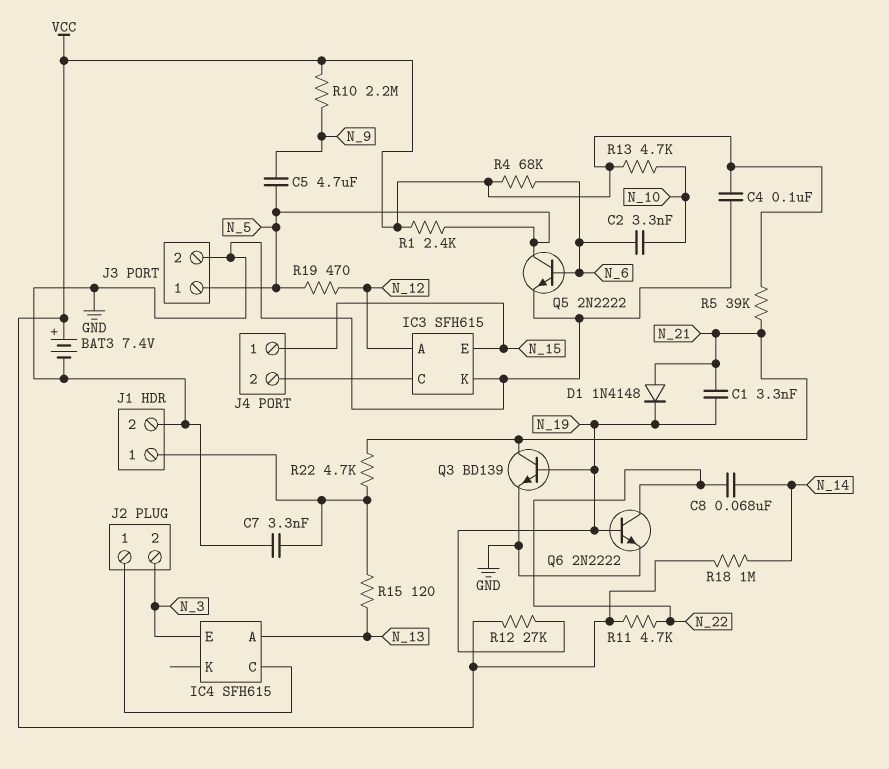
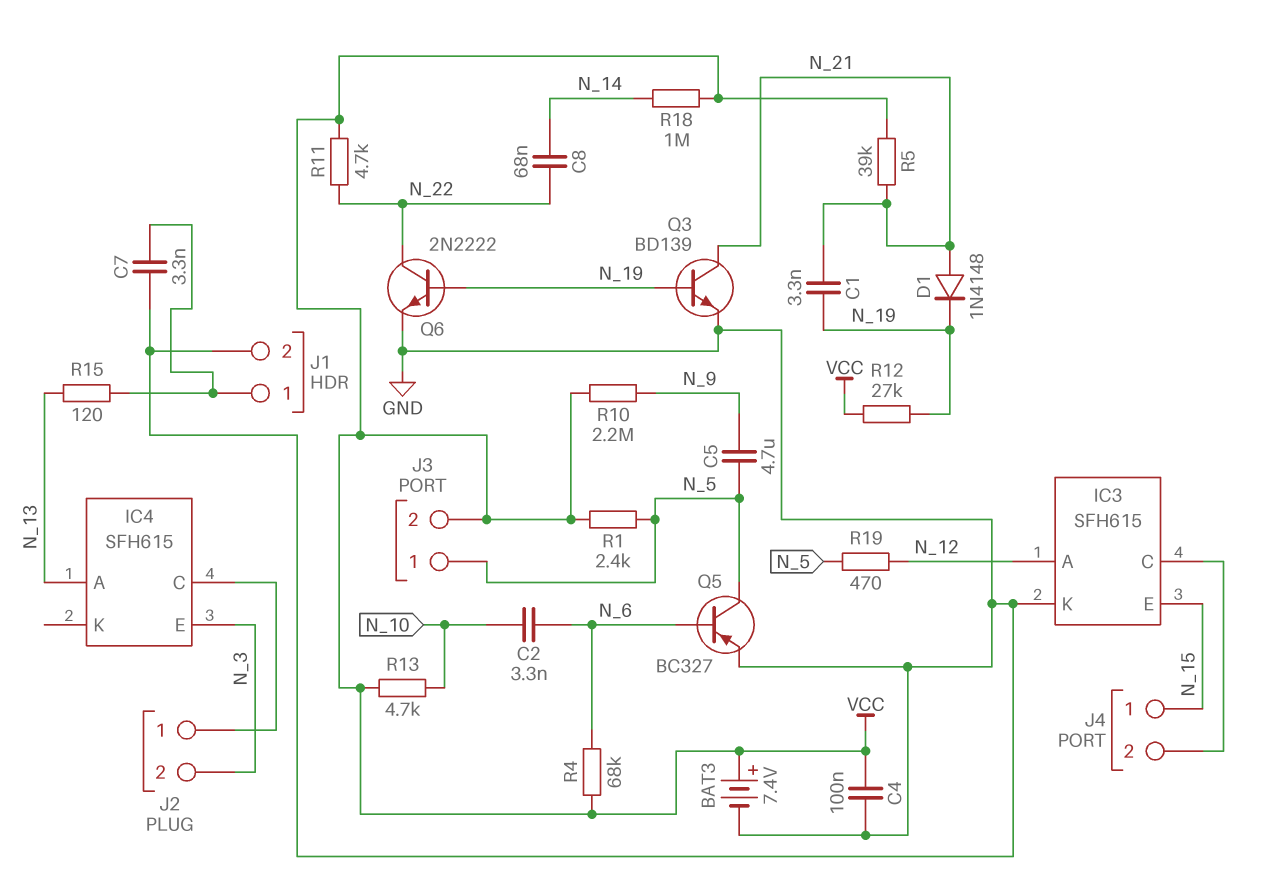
J3 pin 2: GND -> VCC
Q5: NPN 2N2222 (B N_6, C N_5, E GND) -> PNP BC327 (B N_6, C N_5, E GND)
R22: 4.7k (J1/1, N_21) -> none

